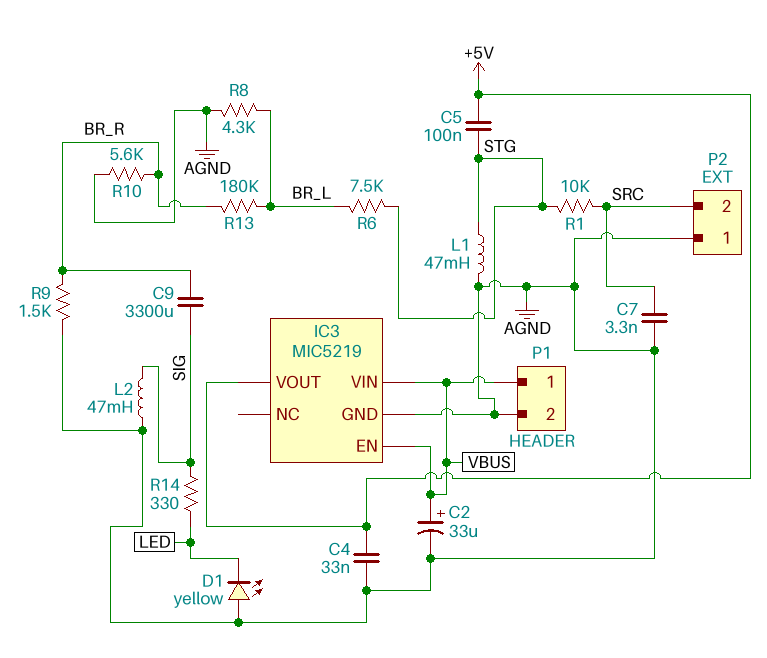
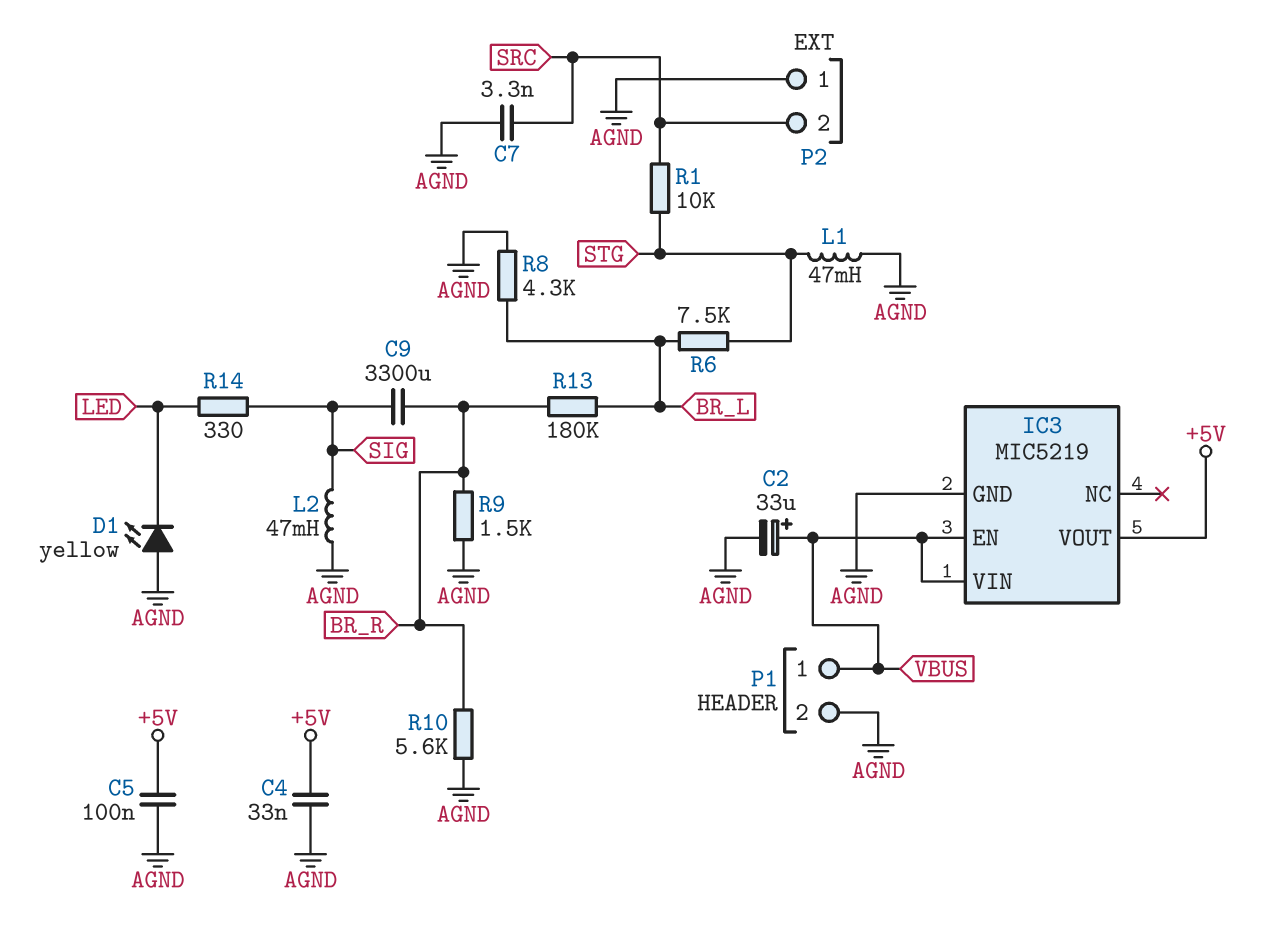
C5: 100nF (+5V, STG) -> 100nF (+5V, AGND)

